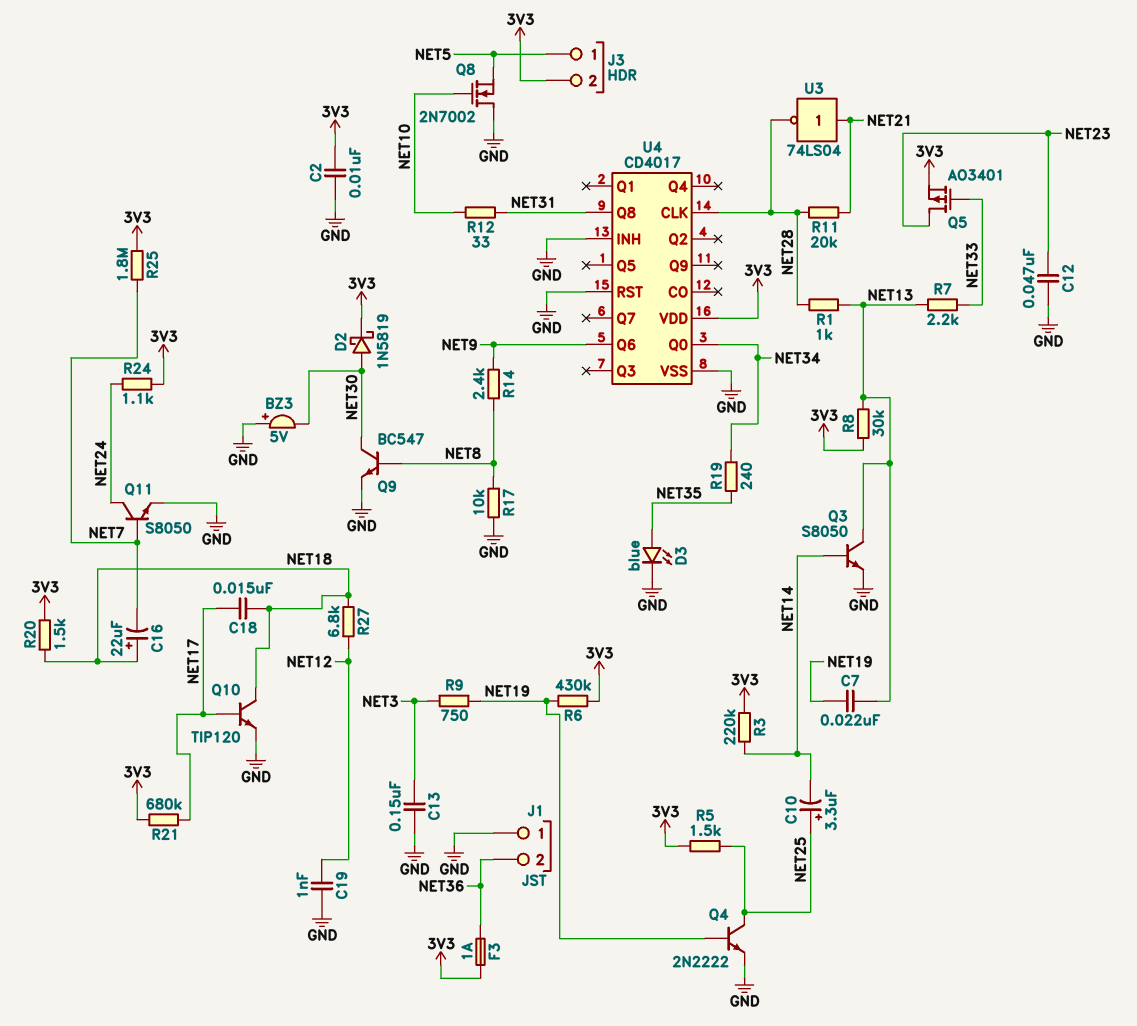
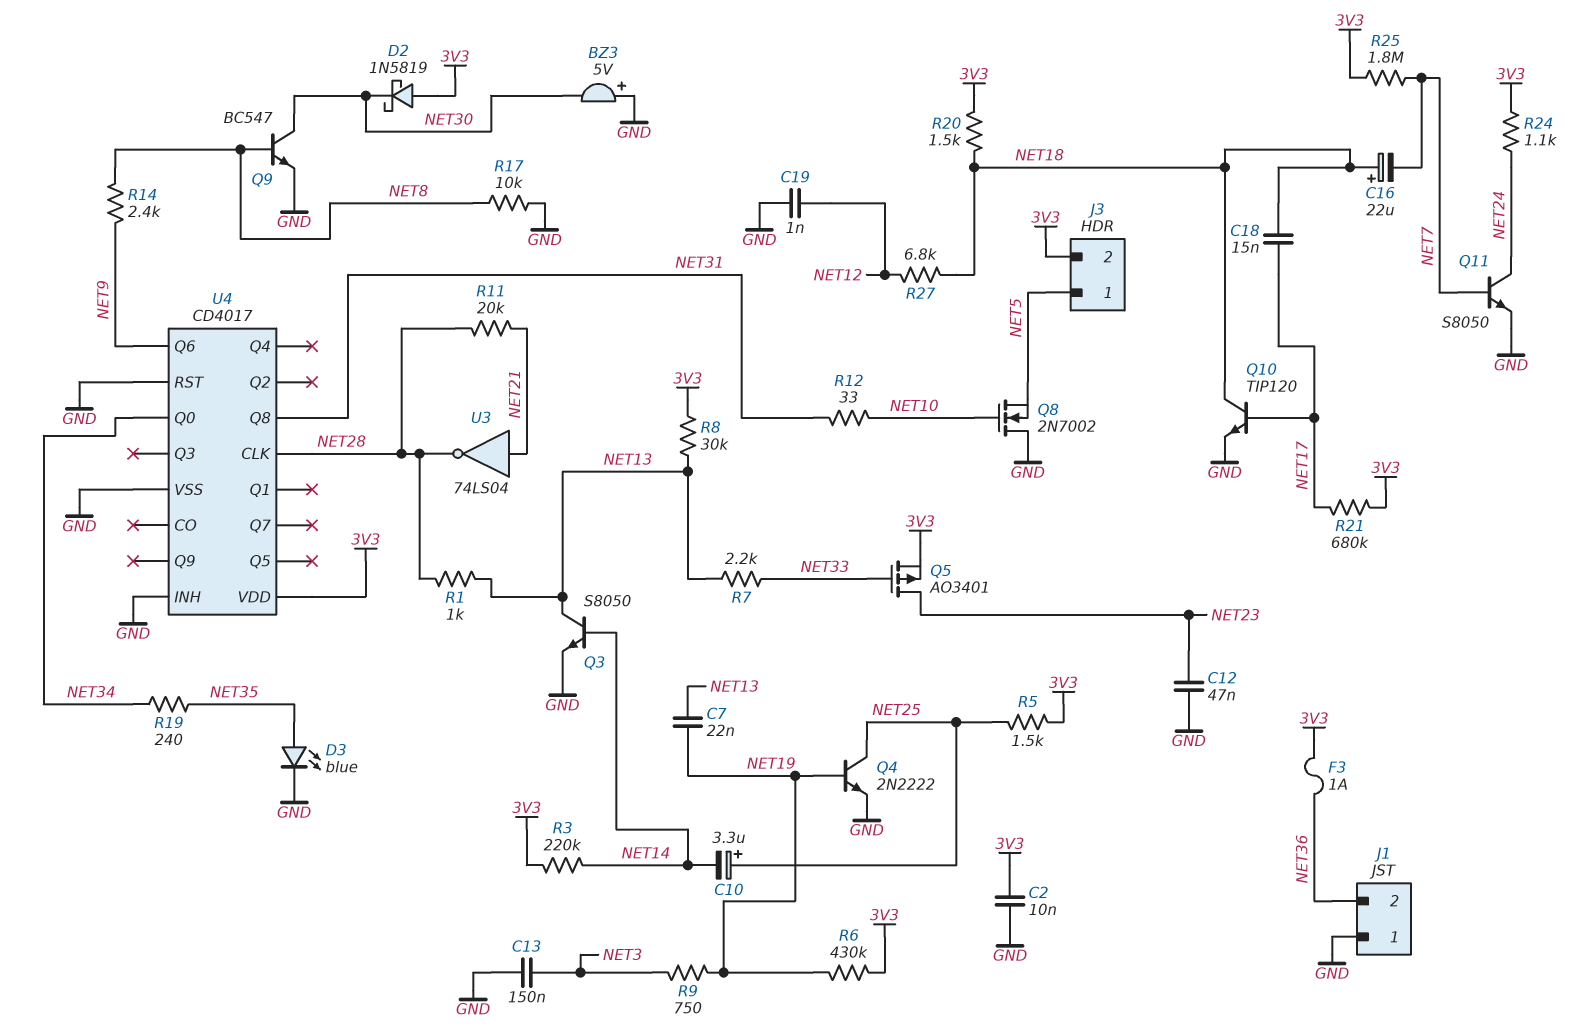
D2: schottky 1N5819 (A NET30, K 3V3) -> schottky 1N5819 (A 3V3, K NET30)

